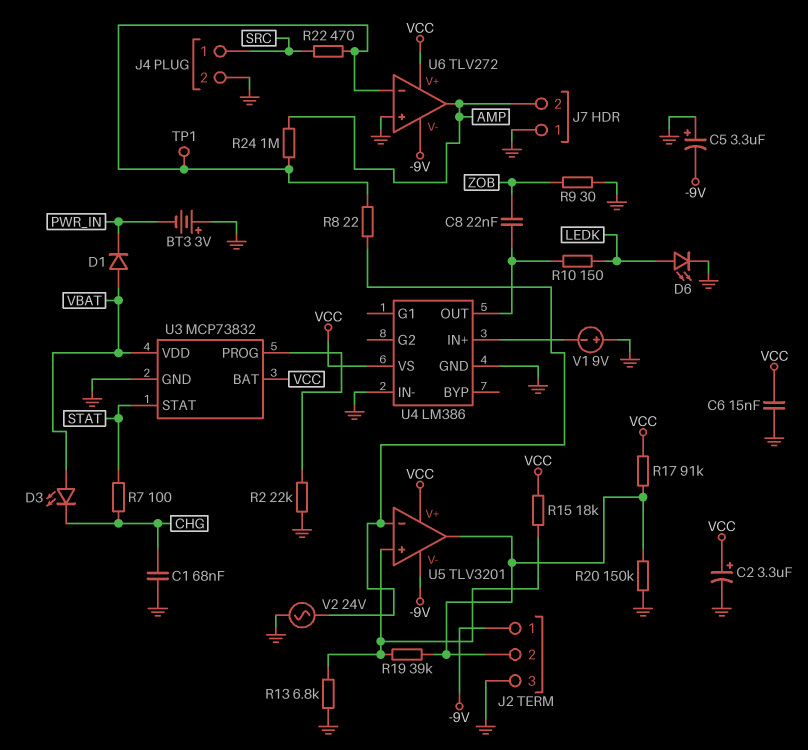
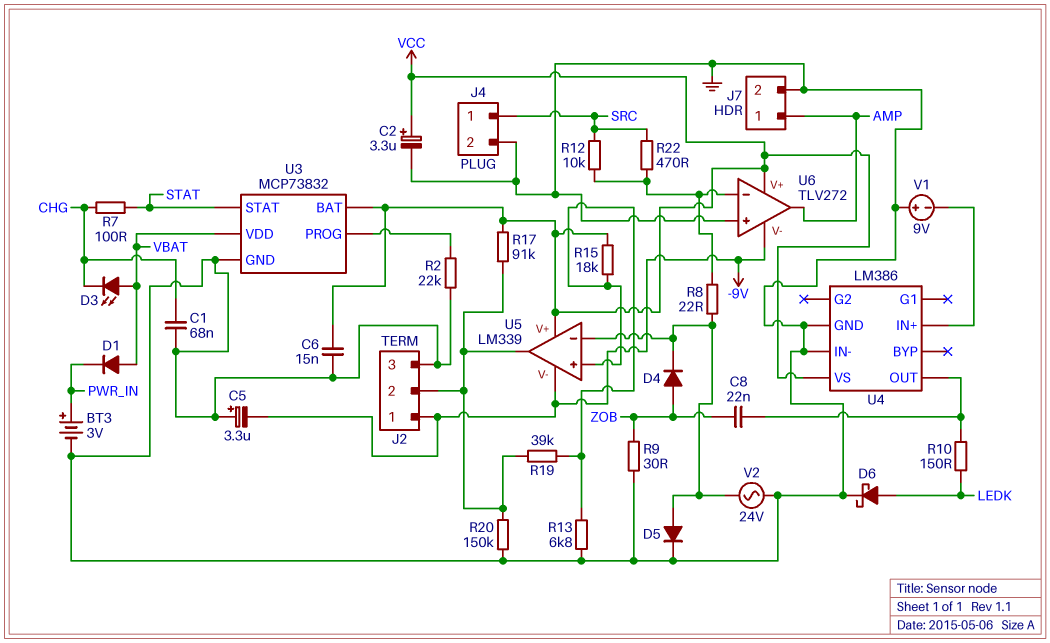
BT3: 3V (plus GND, minus PWR_IN) -> 3V (plus PWR_IN, minus GND)
D4: none -> diode (A ZOB, K U5/in-)
D5: none -> diode (A U5/in-, K GND)
D6: LED (A LEDK, K GND) -> schottky (A LEDK, K GND)
J7 pin 1: GND -> AMP
J7 pin 2: AMP -> GND
R12: none -> 10k (SRC, U6/in-)
R24: 1M (AMP, U6/in-) -> none
TP1: test point (U6/in-) -> none
U5: TLV3201 -> LM339

